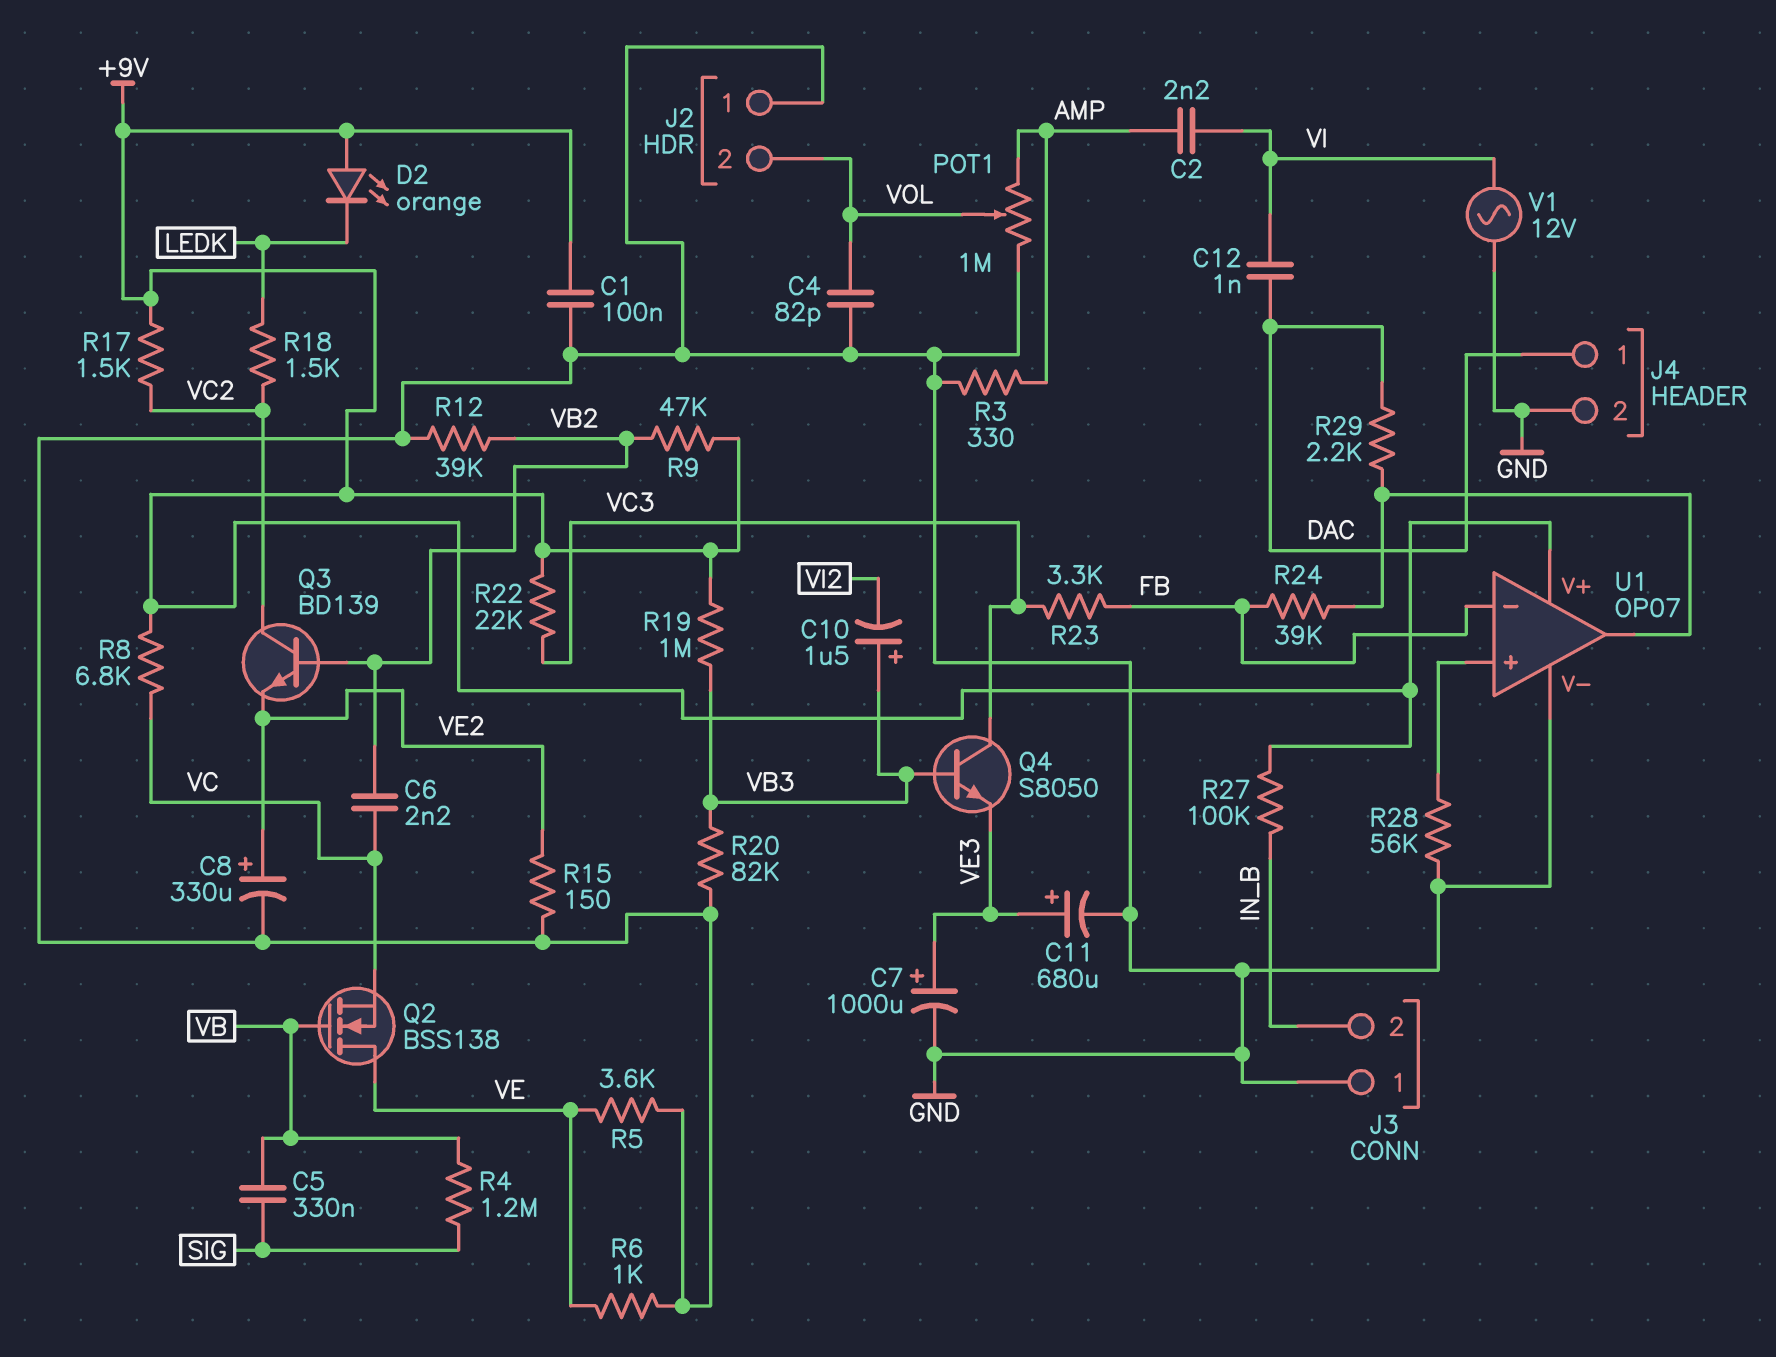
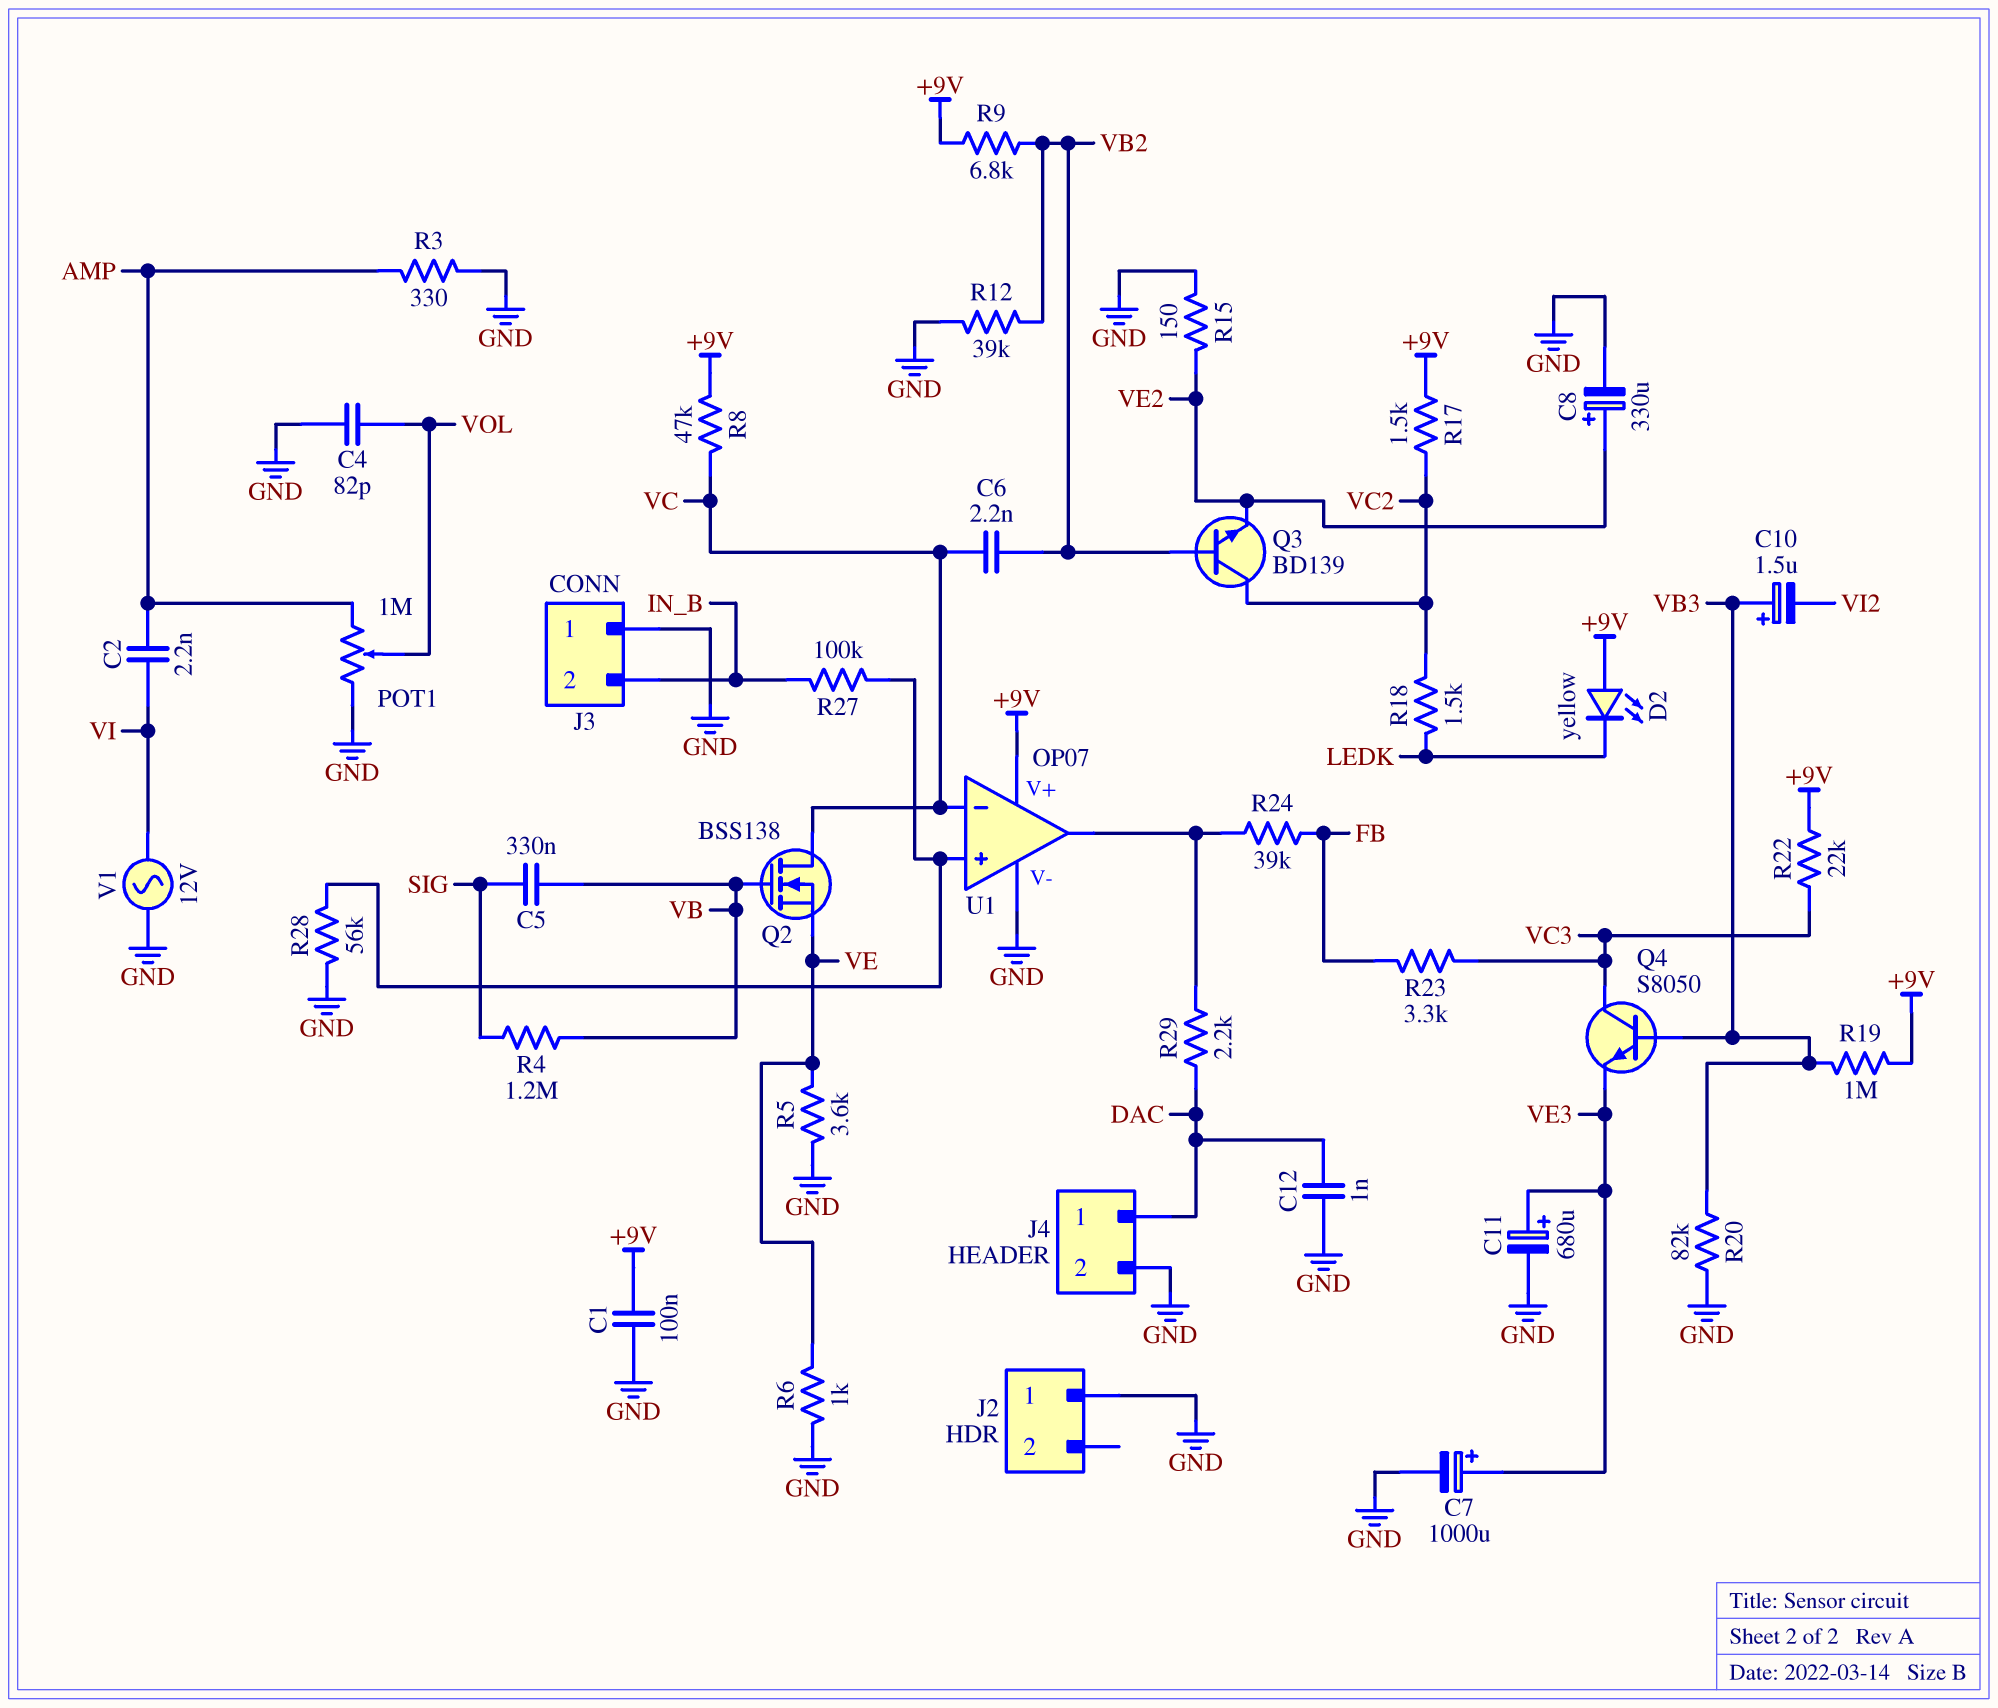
C12: 1nF (DAC, VI) -> 1nF (DAC, GND)
D2: LED orange (A +9V, K LEDK) -> LED yellow (A +9V, K LEDK)
J2 pin 2: VOL -> none
Q2: NMOS BSS138 (G VB, D VE, S VC) -> NMOS BSS138 (G VB, D VC, S VE)
R8: 6.8k (+9V, VC) -> 47k (+9V, VC)
R9: 47k (+9V, VB2) -> 6.8k (+9V, VB2)
R27: 100k (+9V, IN_B) -> 100k (IN_B, U1/in+)
U1 pin in-: FB -> VC

